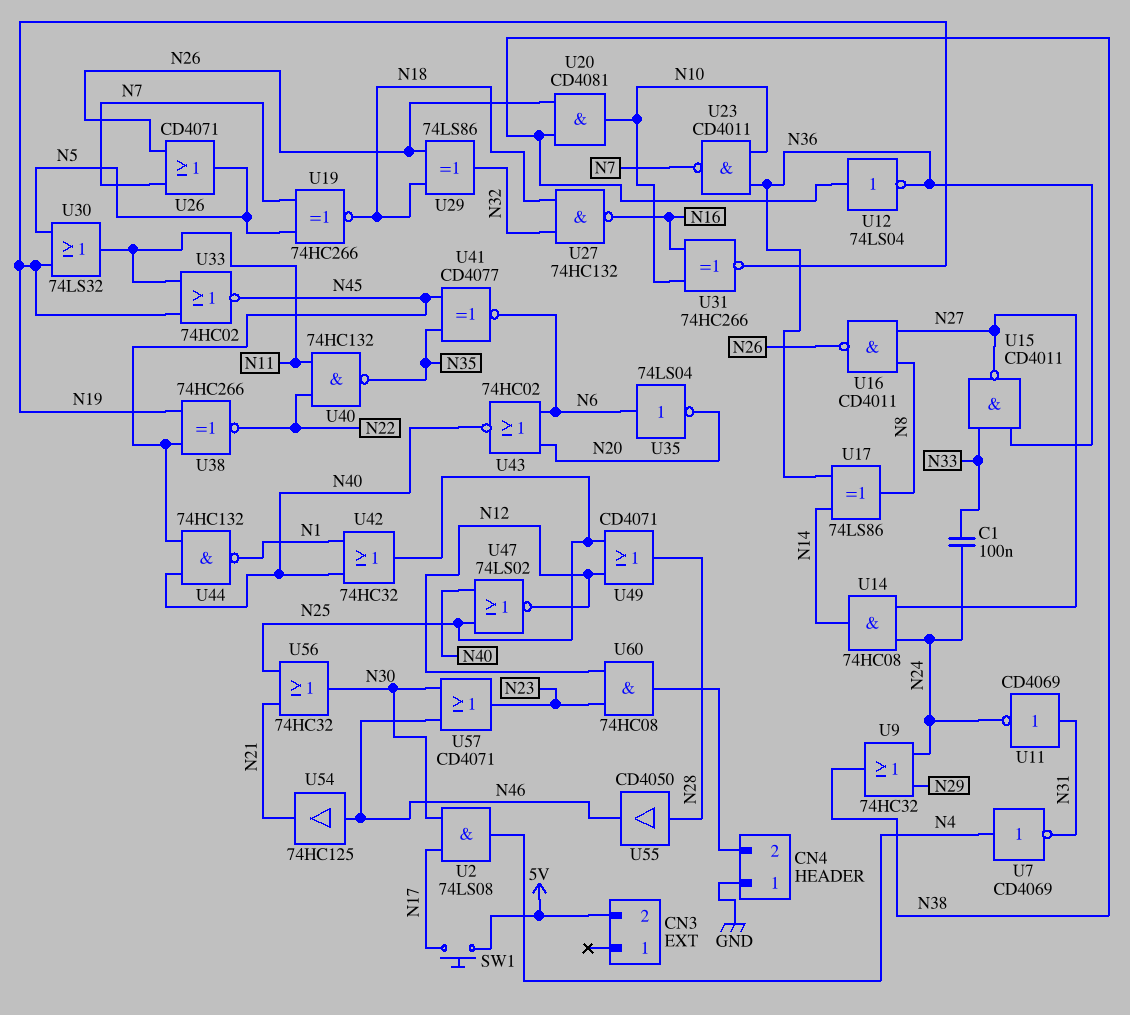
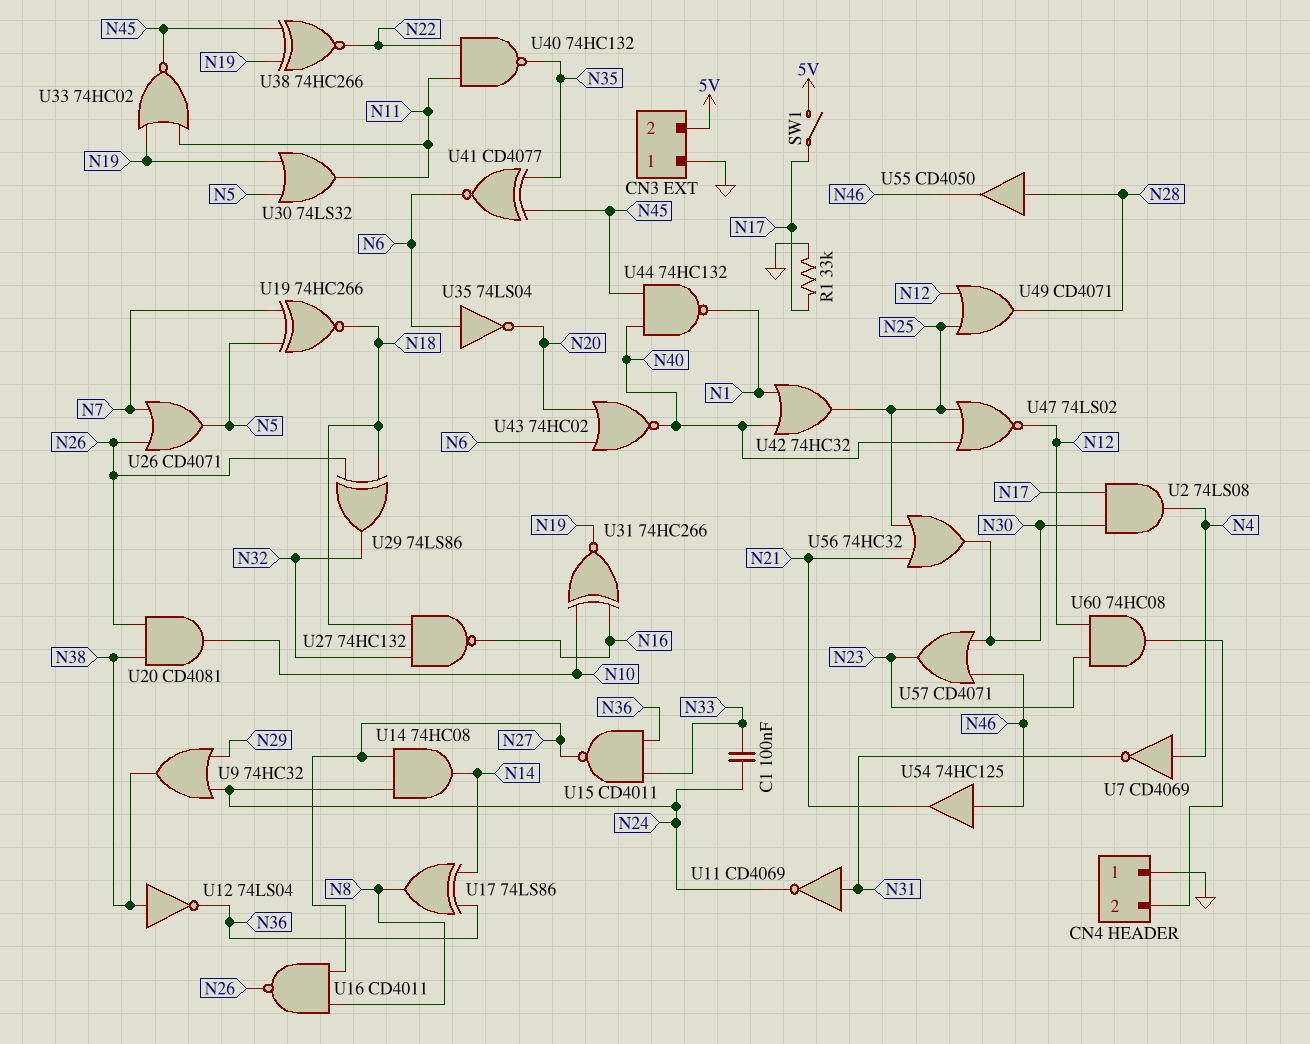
CN3 pin 1: none -> GND
R1: none -> 33k (GND, N17)
SW1: button (5V, N17) -> switch (5V, N17)
U23: NAND CD4011 (in N10, in N36, out N7) -> none

